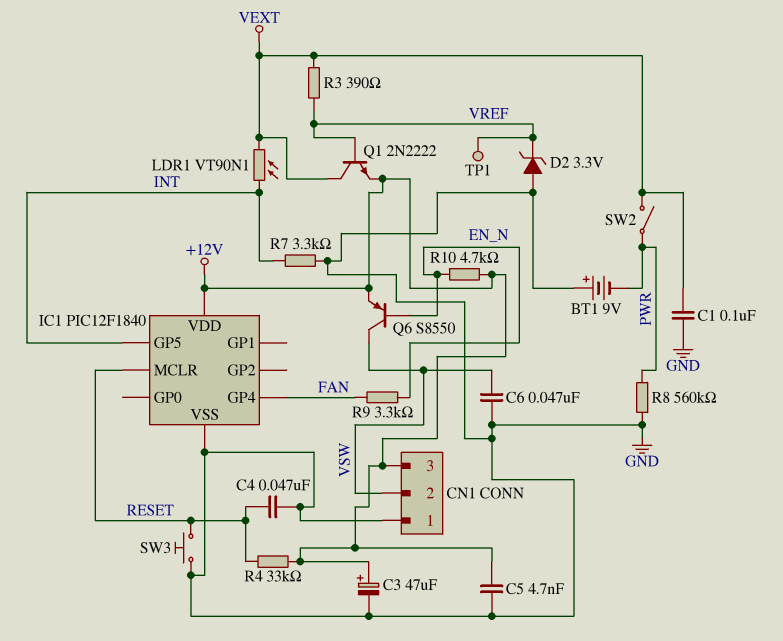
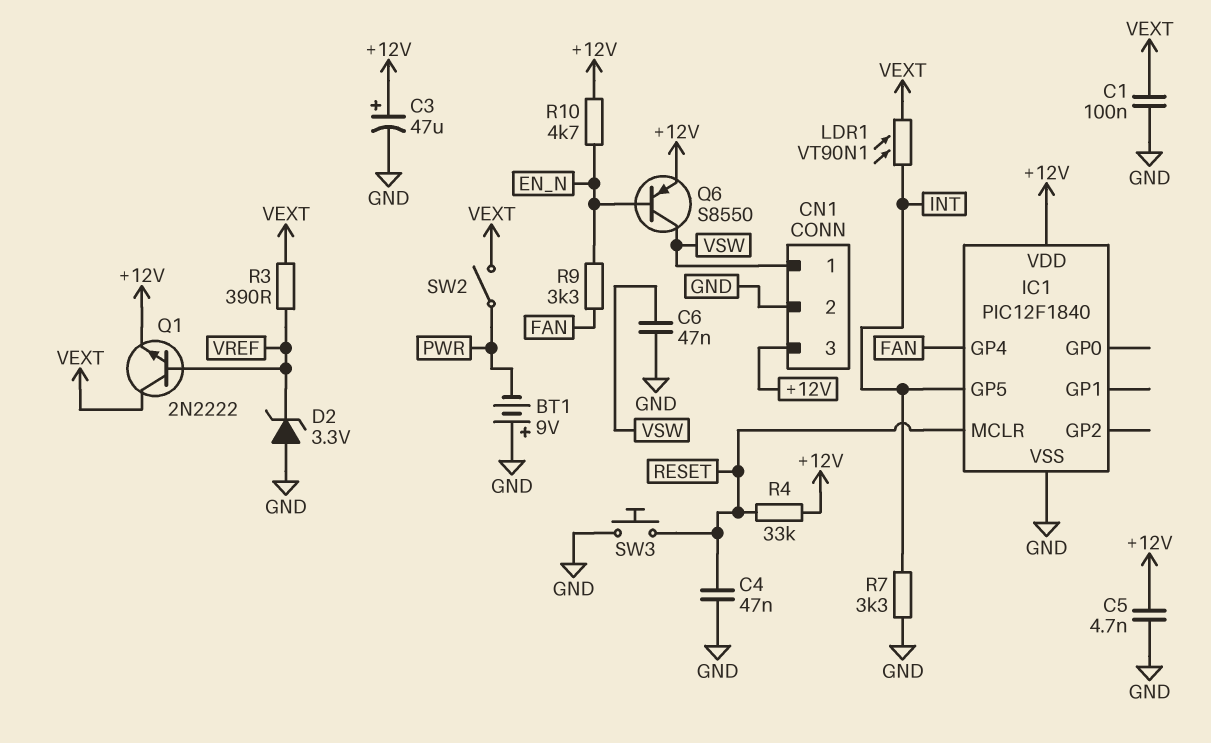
CN1 pin 1: GND -> VSW
CN1 pin 2: VSW -> GND
R8: 560k (GND, PWR) -> none
TP1: test point (VREF) -> none

